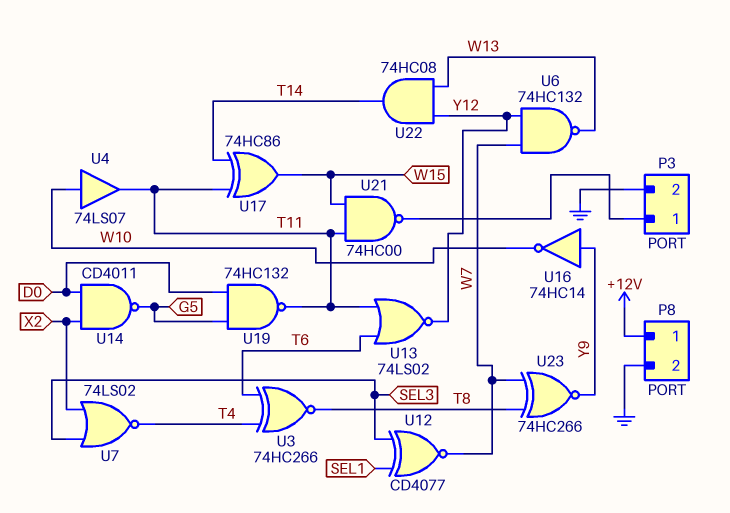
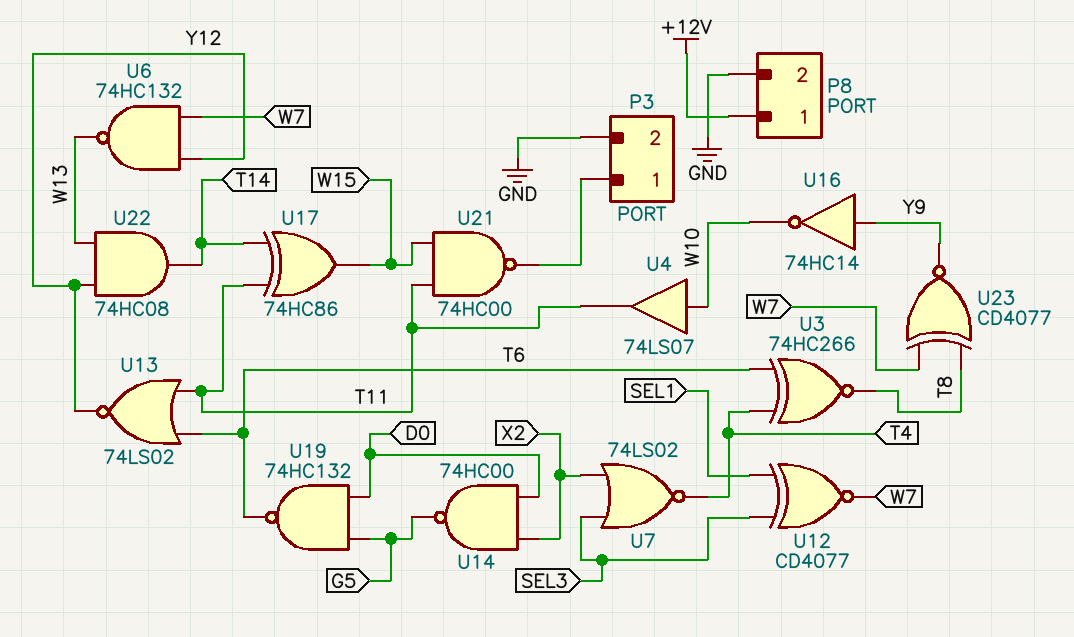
U14: NAND CD4011 (in D0, in X2, out G5) -> NAND 74HC00 (in D0, in X2, out G5)
U19: NAND 74HC132 (in D0, in G5, out T11) -> NAND 74HC132 (in D0, in G5, out T6)
U23: XNOR 74HC266 (in T8, in W7, out Y9) -> XNOR CD4077 (in T8, in W7, out Y9)

